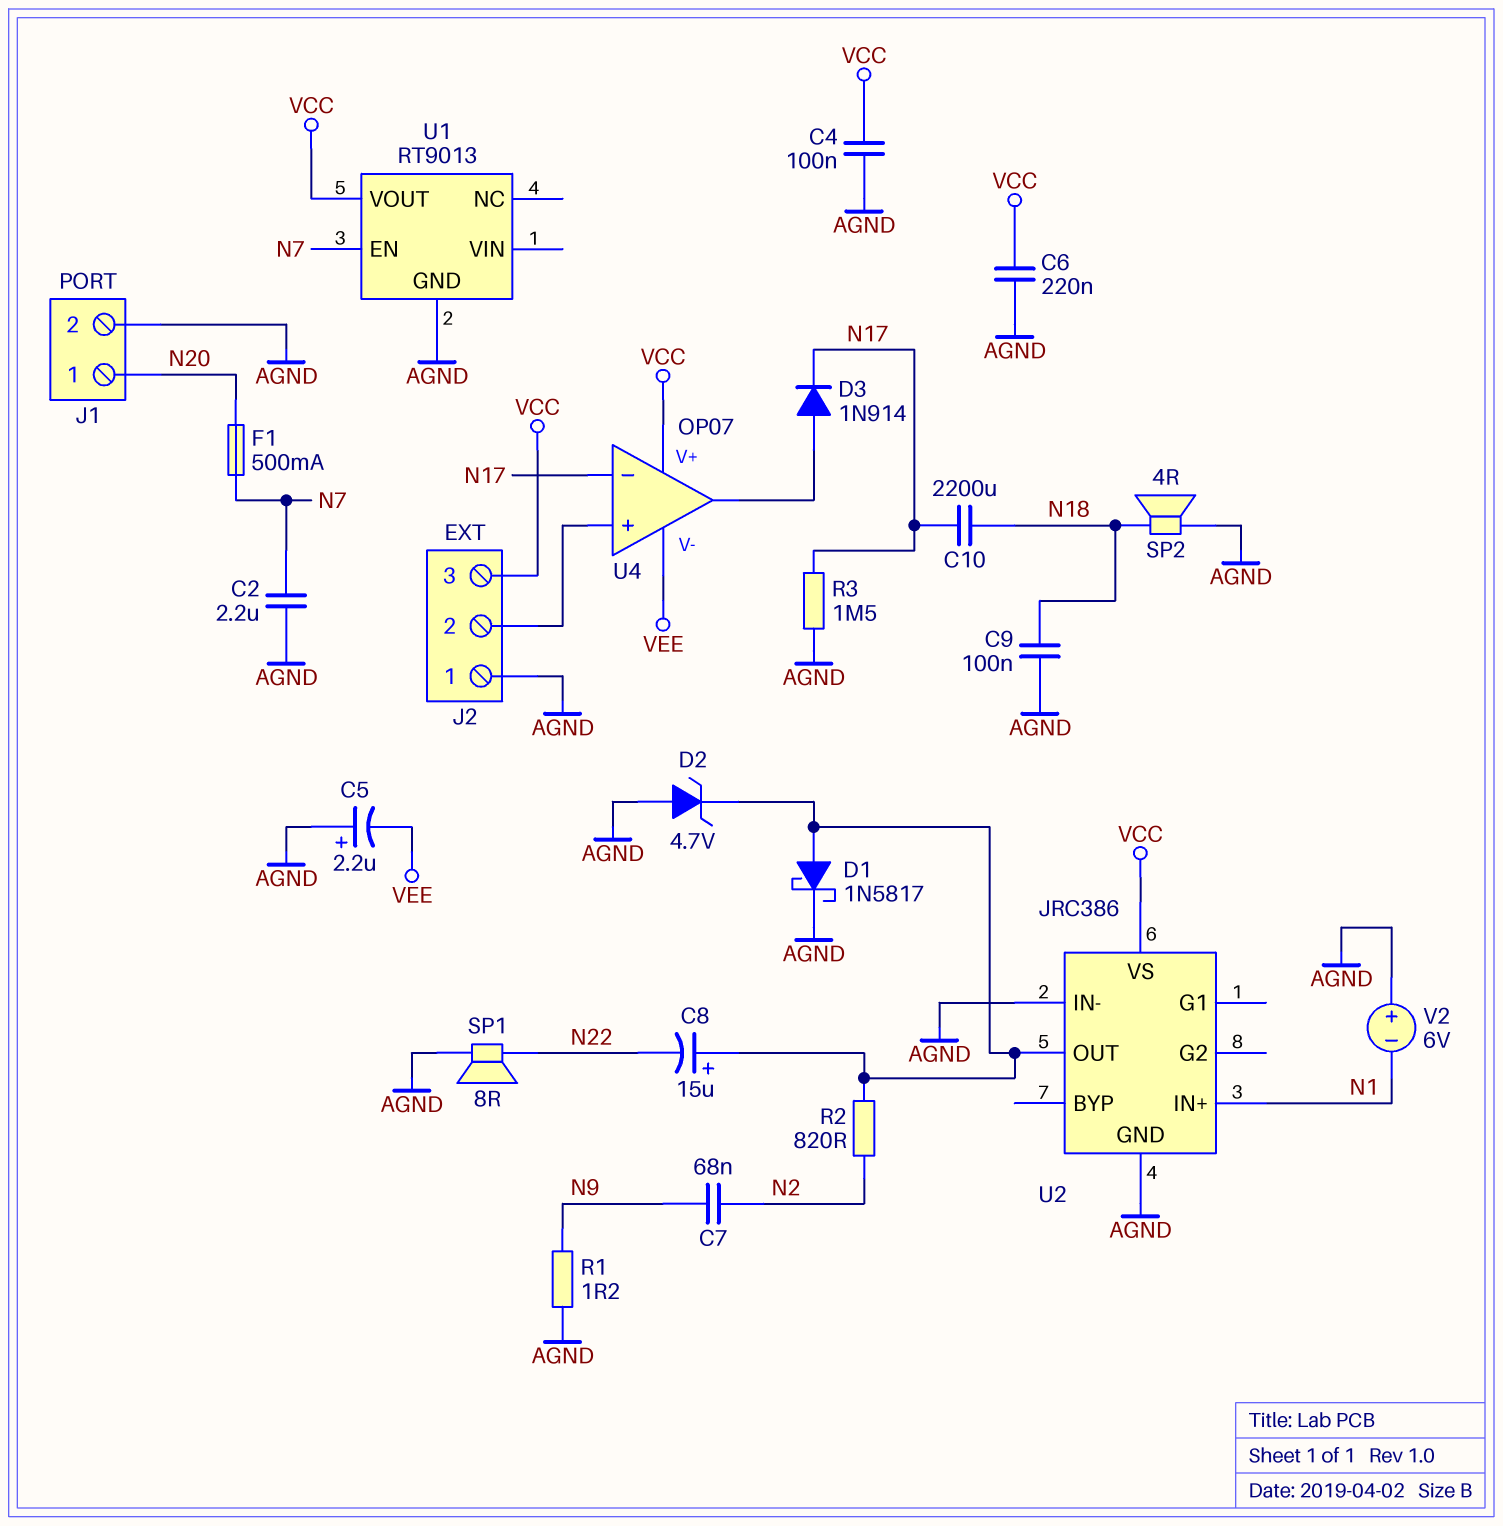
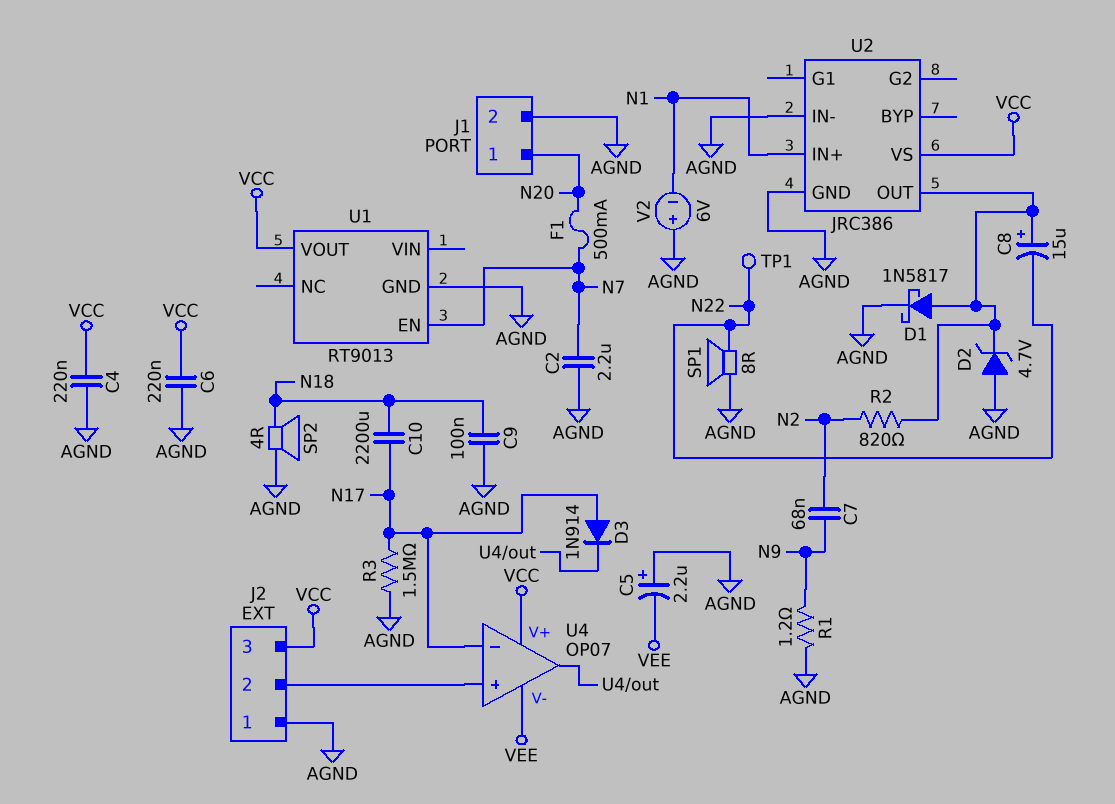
C4: 100nF (AGND, VCC) -> 220nF (AGND, VCC)
D3: diode 1N914 (A U4/out, K N17) -> diode 1N914 (A N17, K U4/out)
TP1: none -> test point (N22)

